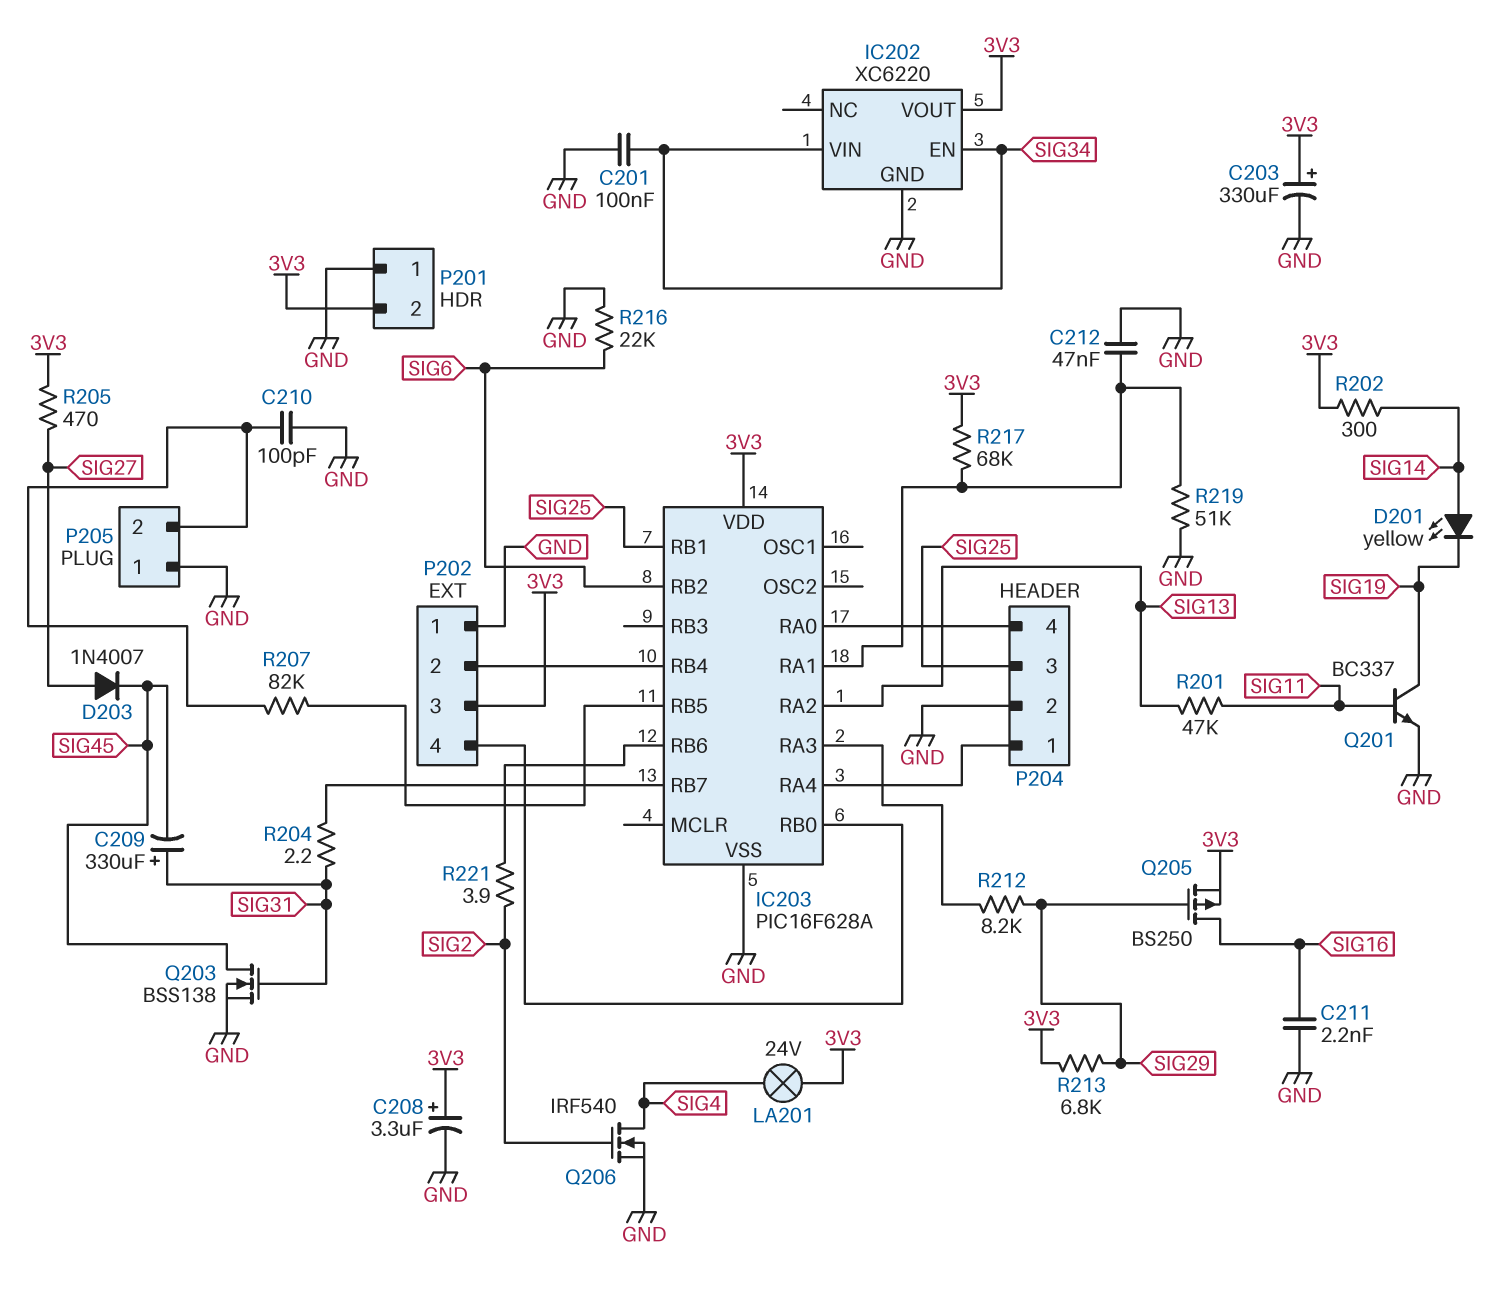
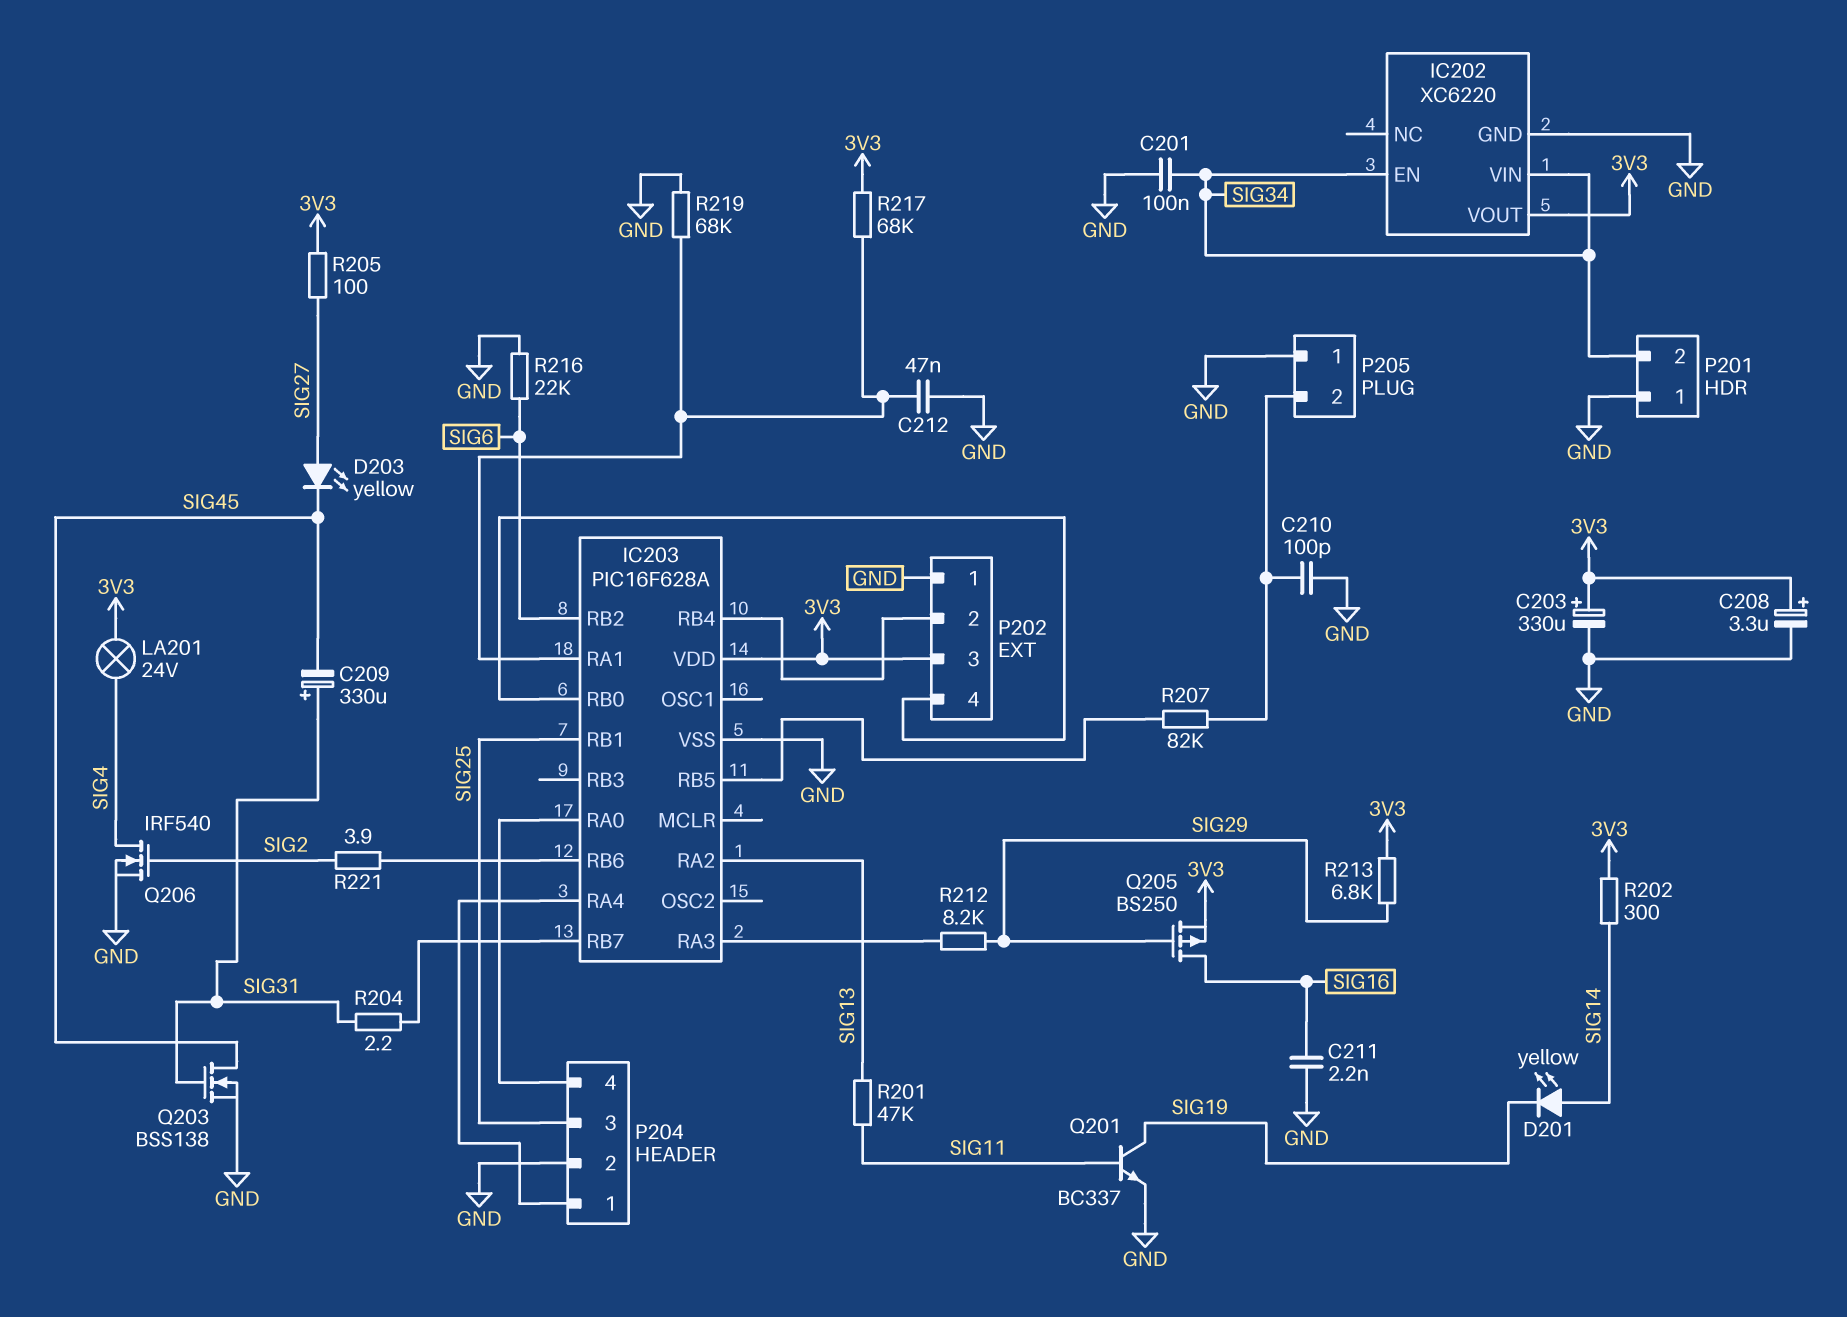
D203: diode 1N4007 (A SIG27, K SIG45) -> LED yellow (A SIG27, K SIG45)
P201 pin 2: 3V3 -> SIG34
R205: 470 (3V3, SIG27) -> 100 (3V3, SIG27)
R219: 51k (GND, IC203/RA1) -> 68k (GND, IC203/RA1)

